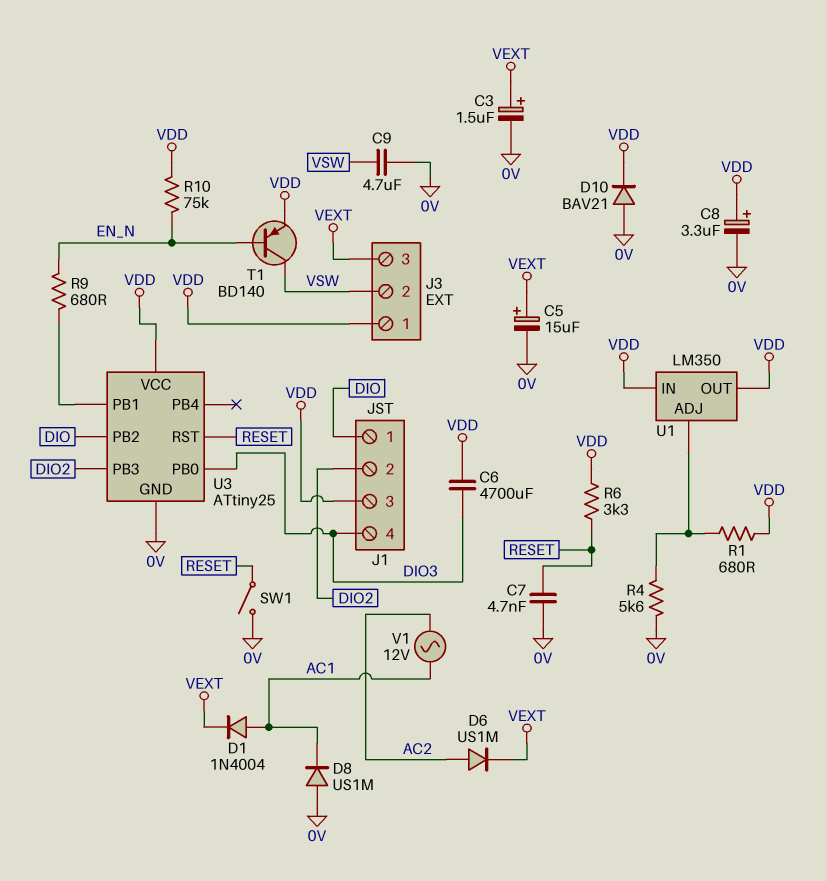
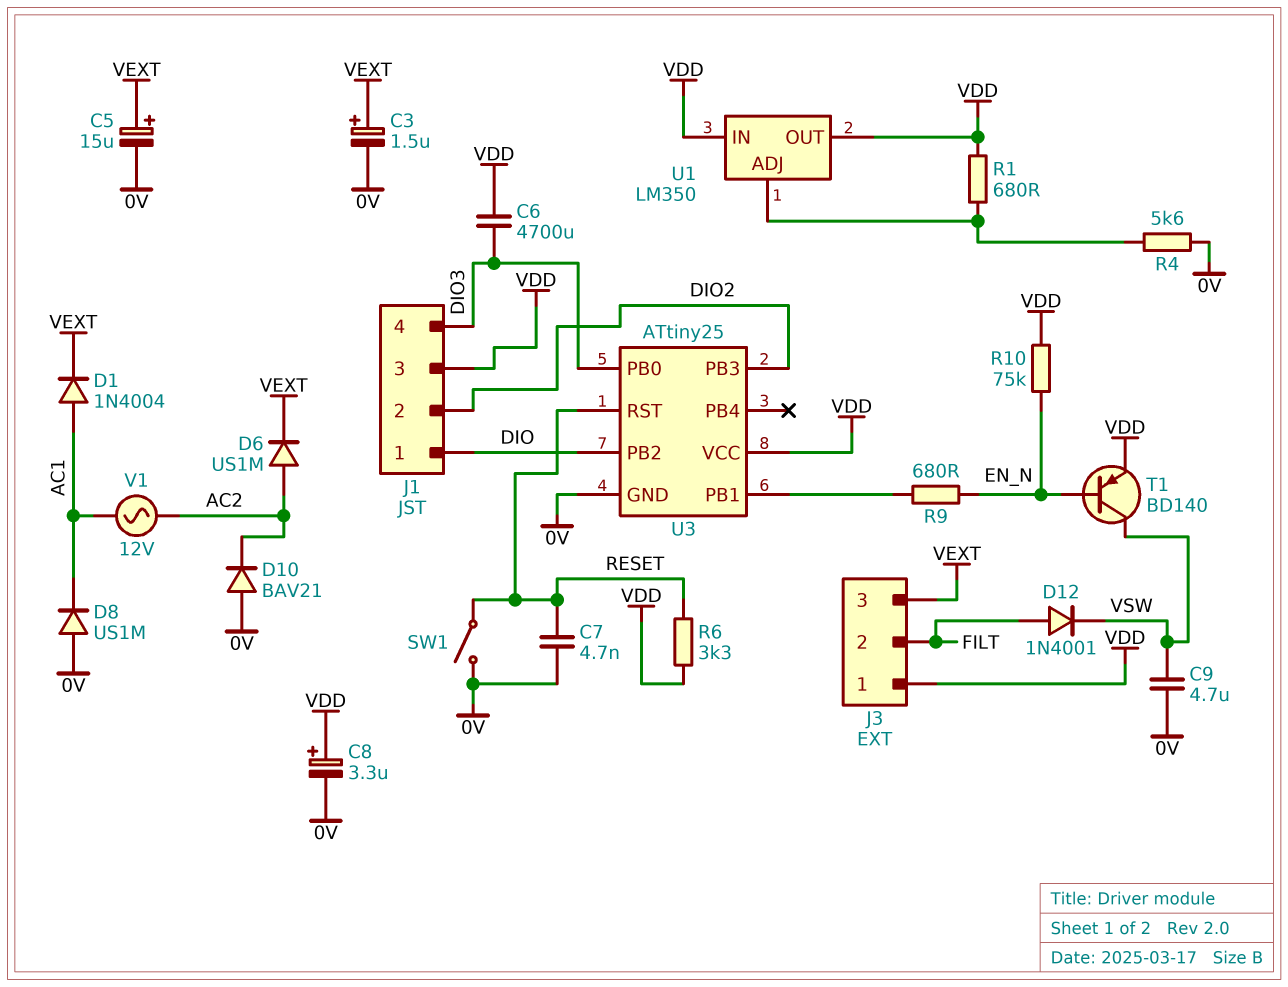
D10: diode BAV21 (A 0V, K VDD) -> diode BAV21 (A 0V, K AC2)
D12: none -> diode 1N4001 (A FILT, K VSW)
J3 pin 2: VSW -> FILT

